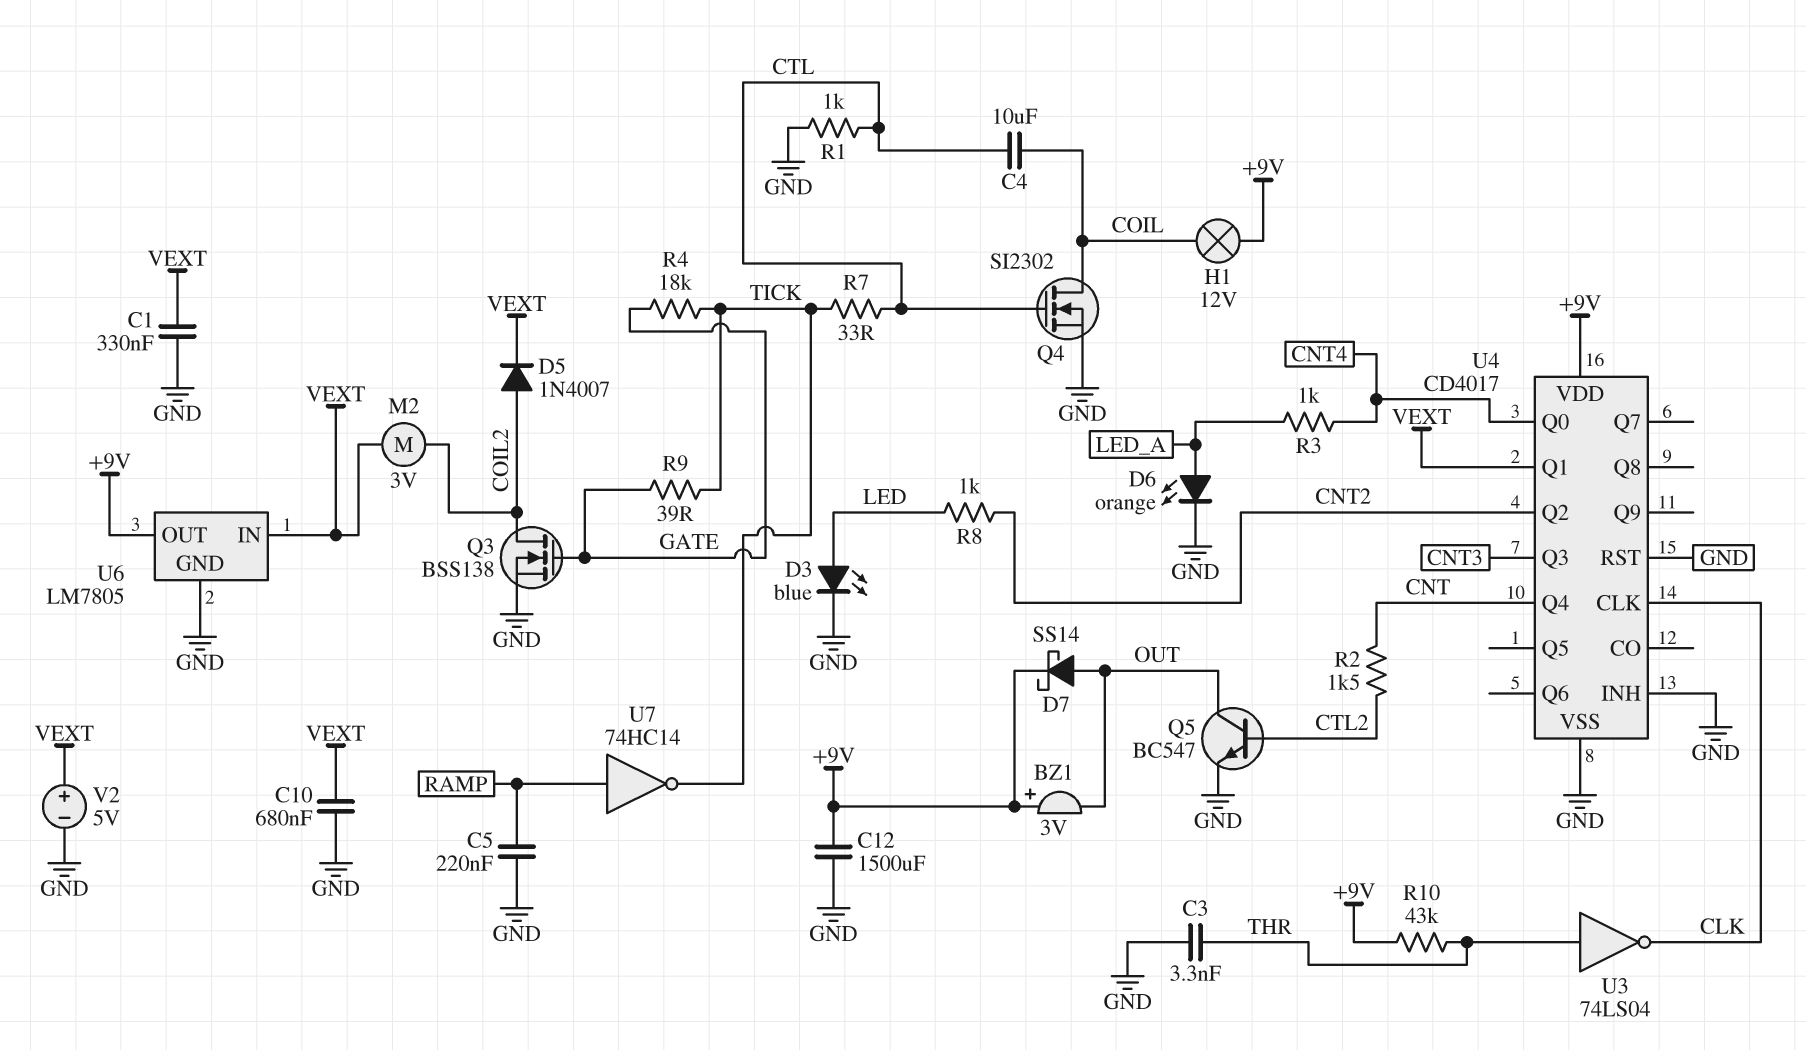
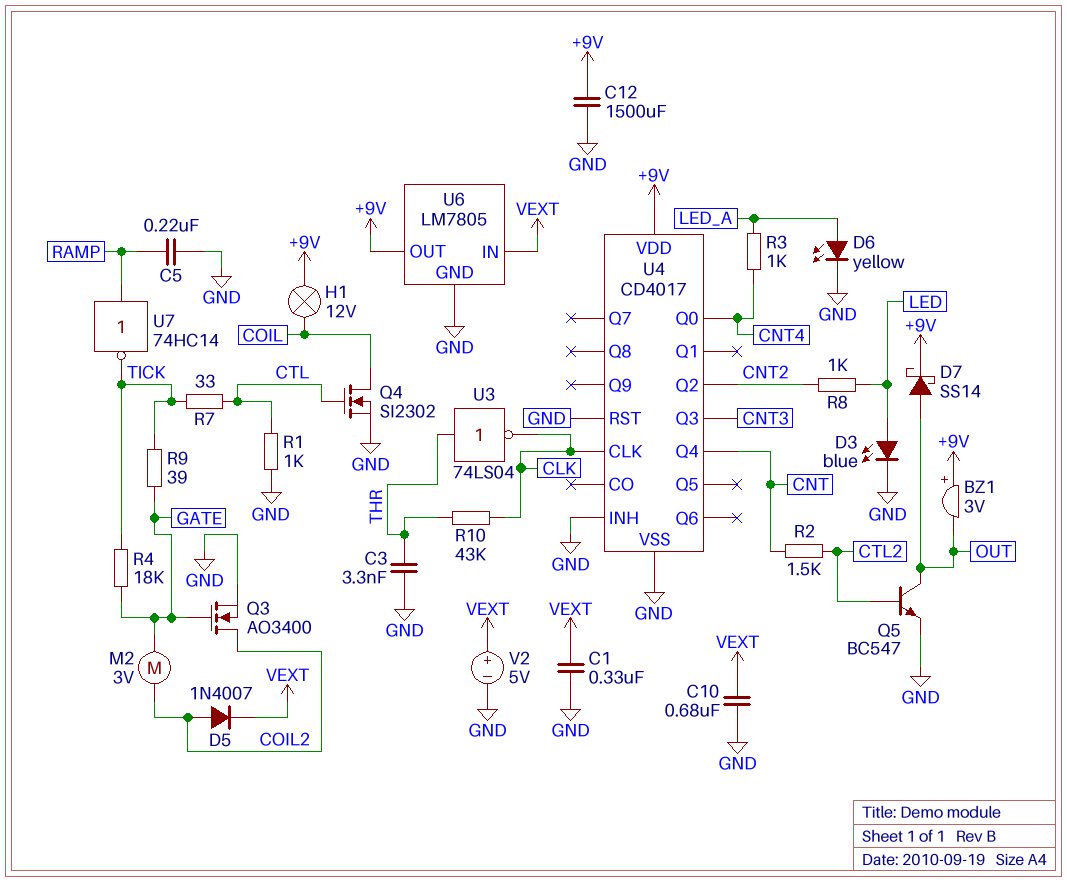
C4: 10uF (COIL, CTL) -> none
D6: LED orange (A LED_A, K GND) -> LED yellow (A LED_A, K GND)
M2: motor 3V (COIL2, VEXT) -> motor 3V (COIL2, GATE)
Q3: NMOS BSS138 (G GATE, D COIL2, S GND) -> NMOS AO3400 (G GATE, D COIL2, S GND)
R10: 43k (+9V, THR) -> 43k (CLK, THR)
U4 pin Q1: VEXT -> none

